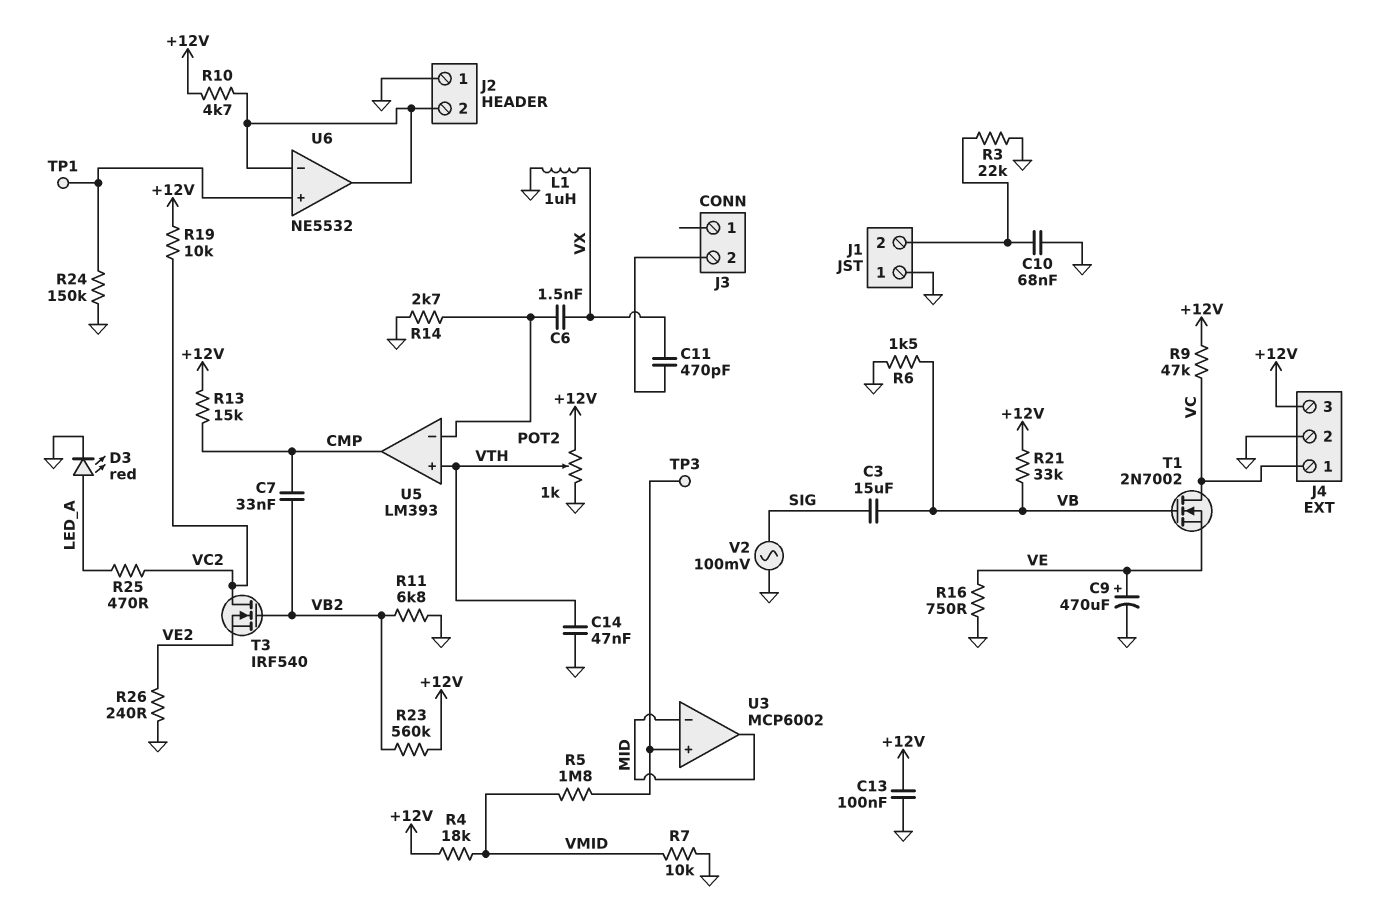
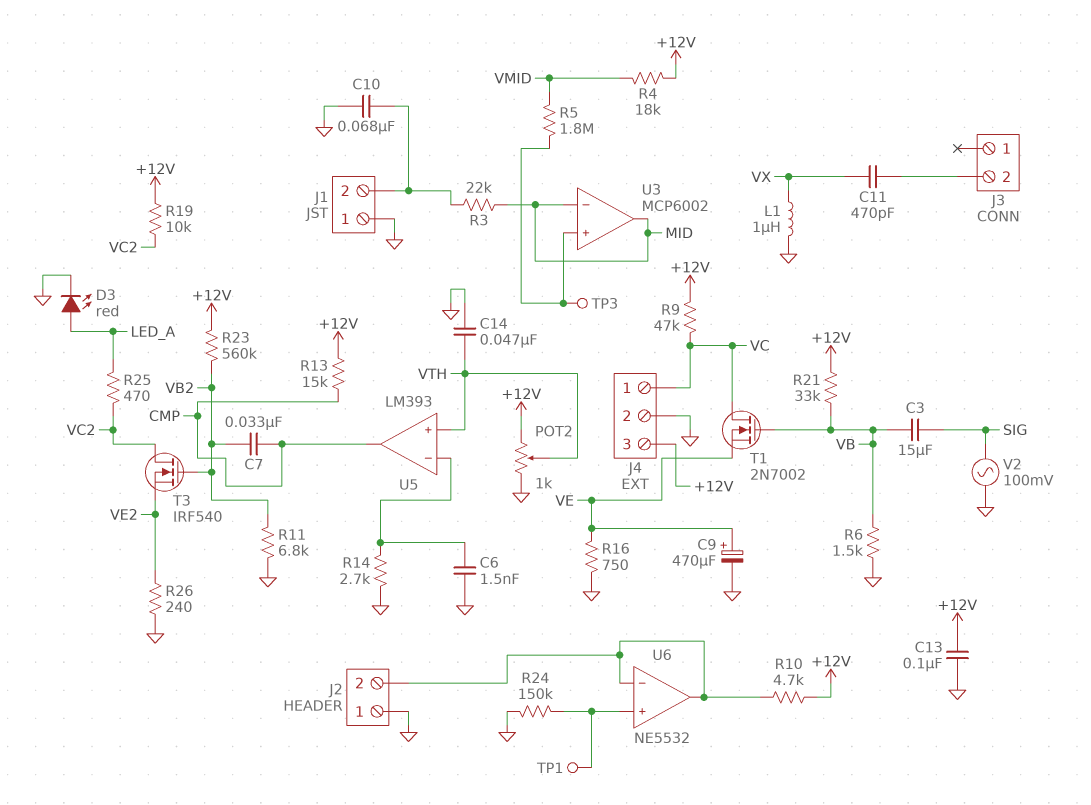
C6: 1.5nF (U5/in-, VX) -> 1.5nF (GND, U5/in-)
R3: 22k (GND, J1/2) -> 22k (J1/2, MID)
R7: 10k (GND, VMID) -> none

